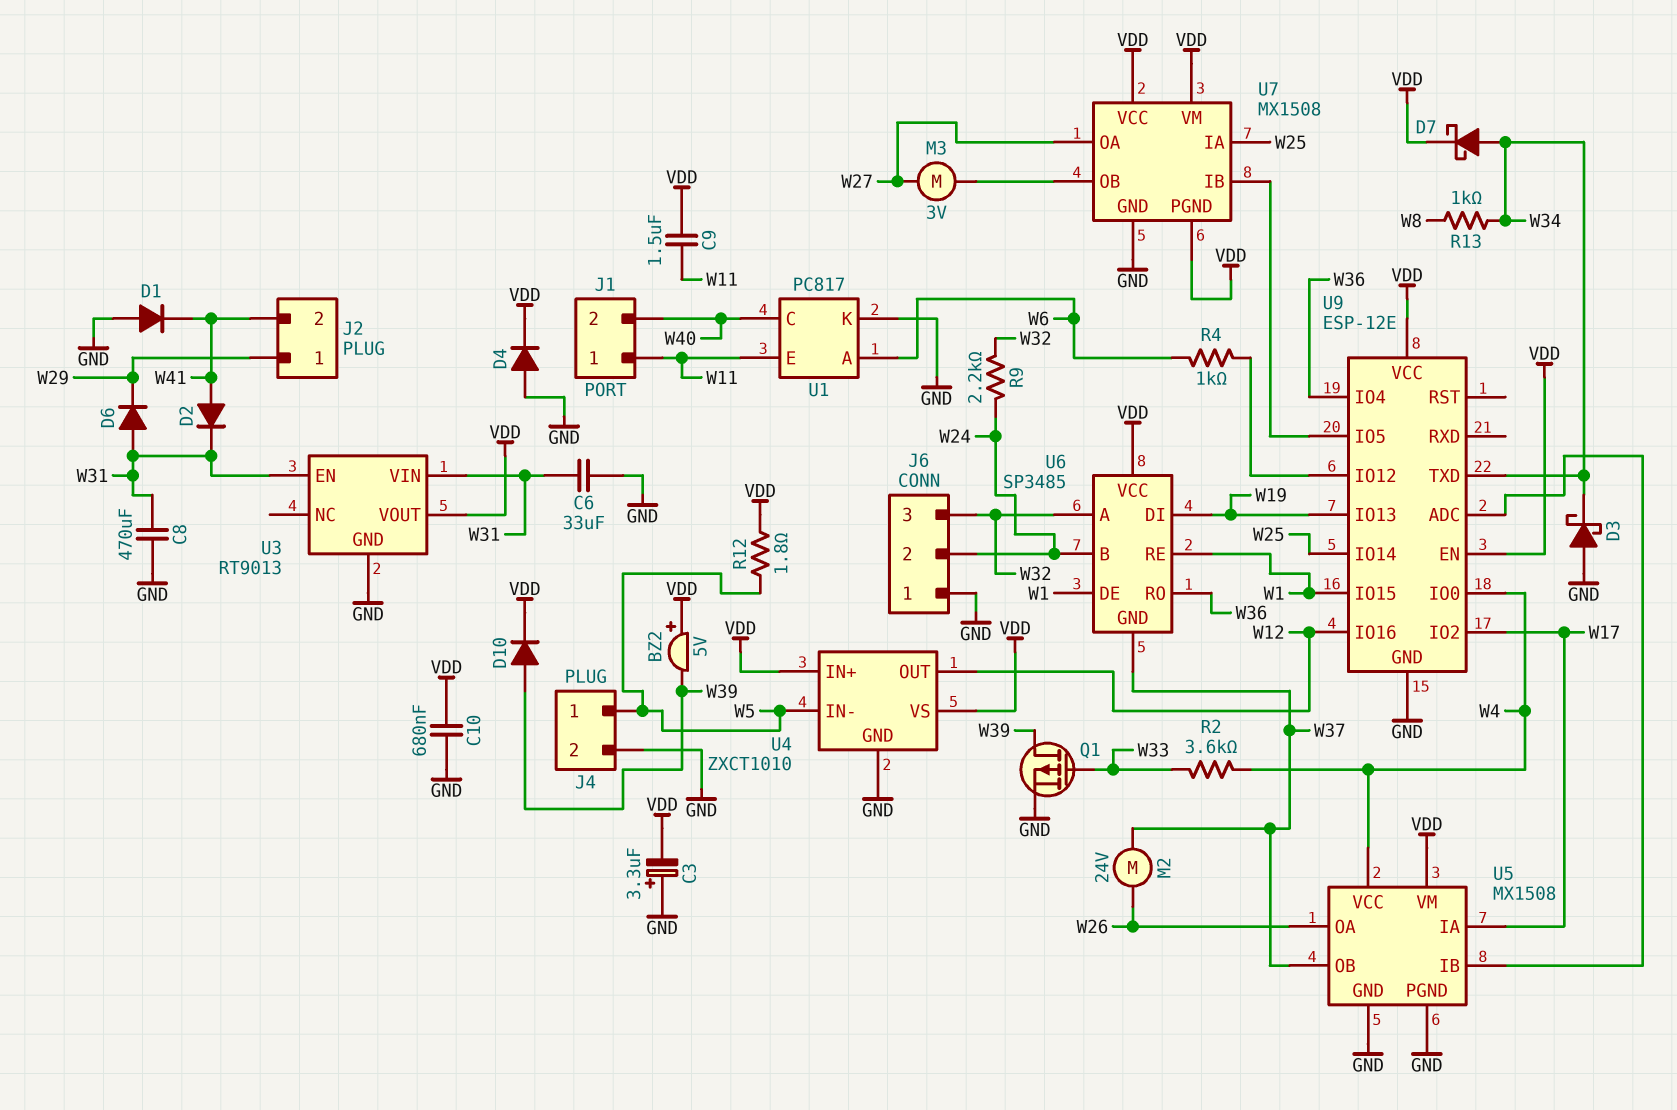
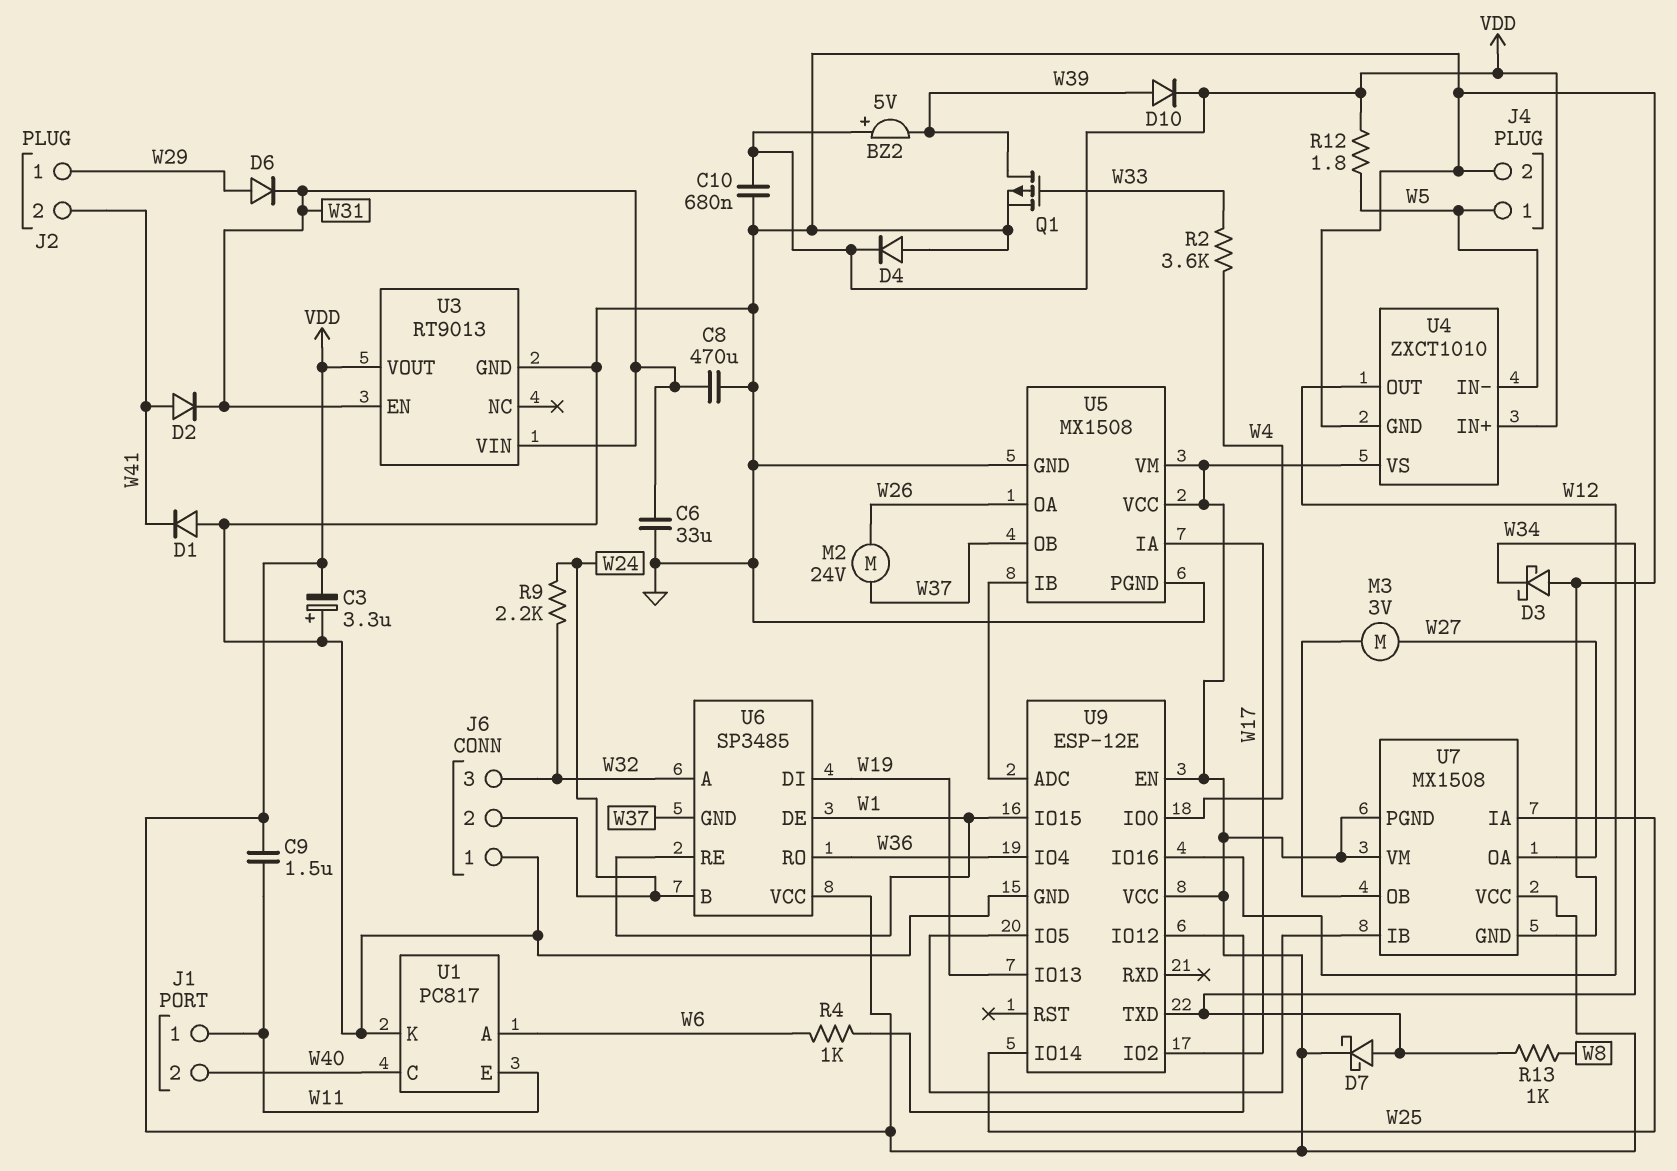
D6: diode (A W31, K W29) -> diode (A W29, K W31)
U5 pin VCC: W4 -> VDD

